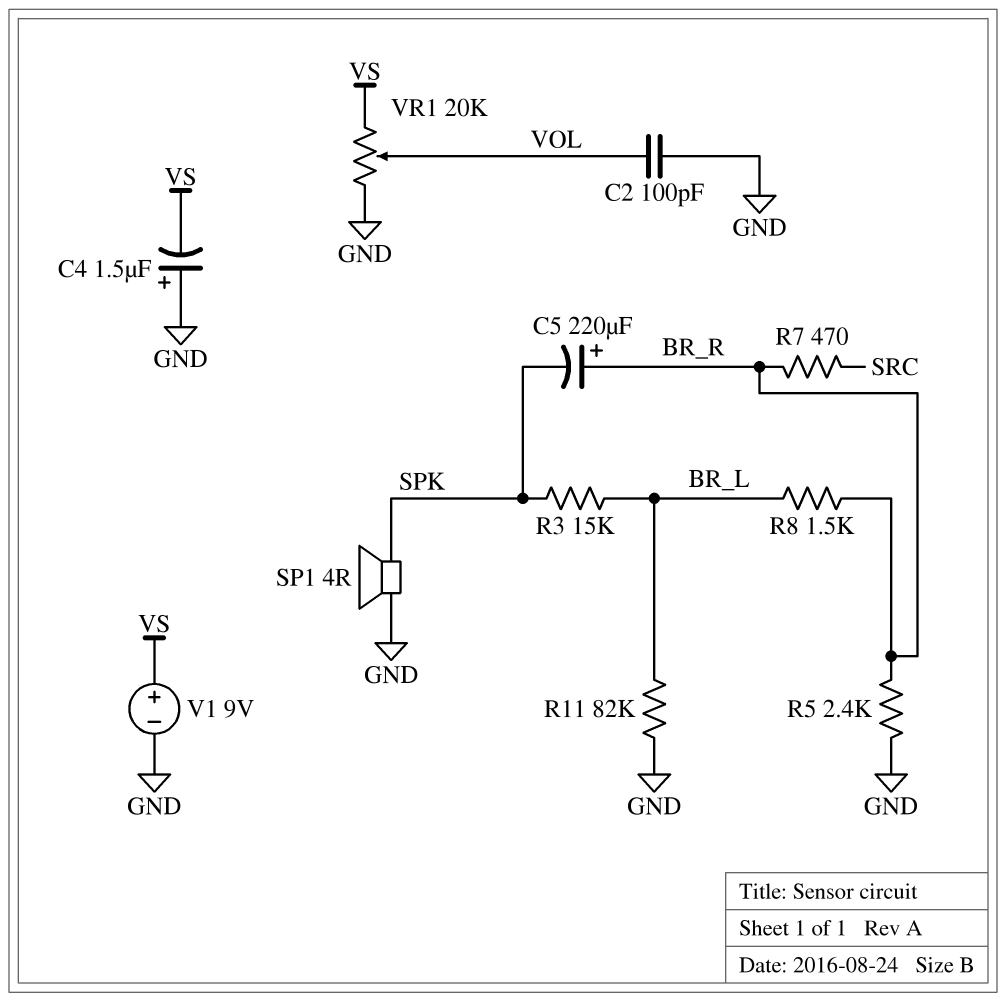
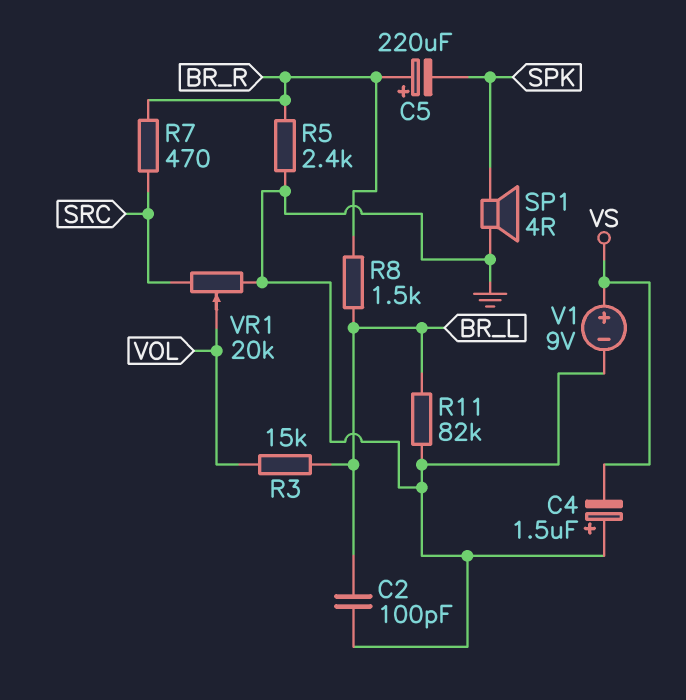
C2: 100pF (GND, VOL) -> 100pF (BR_L, GND)
R3: 15k (BR_L, SPK) -> 15k (BR_L, VOL)
VR1: 20k (GND, VS, wiper VOL) -> 20k (GND, SRC, wiper VOL)

